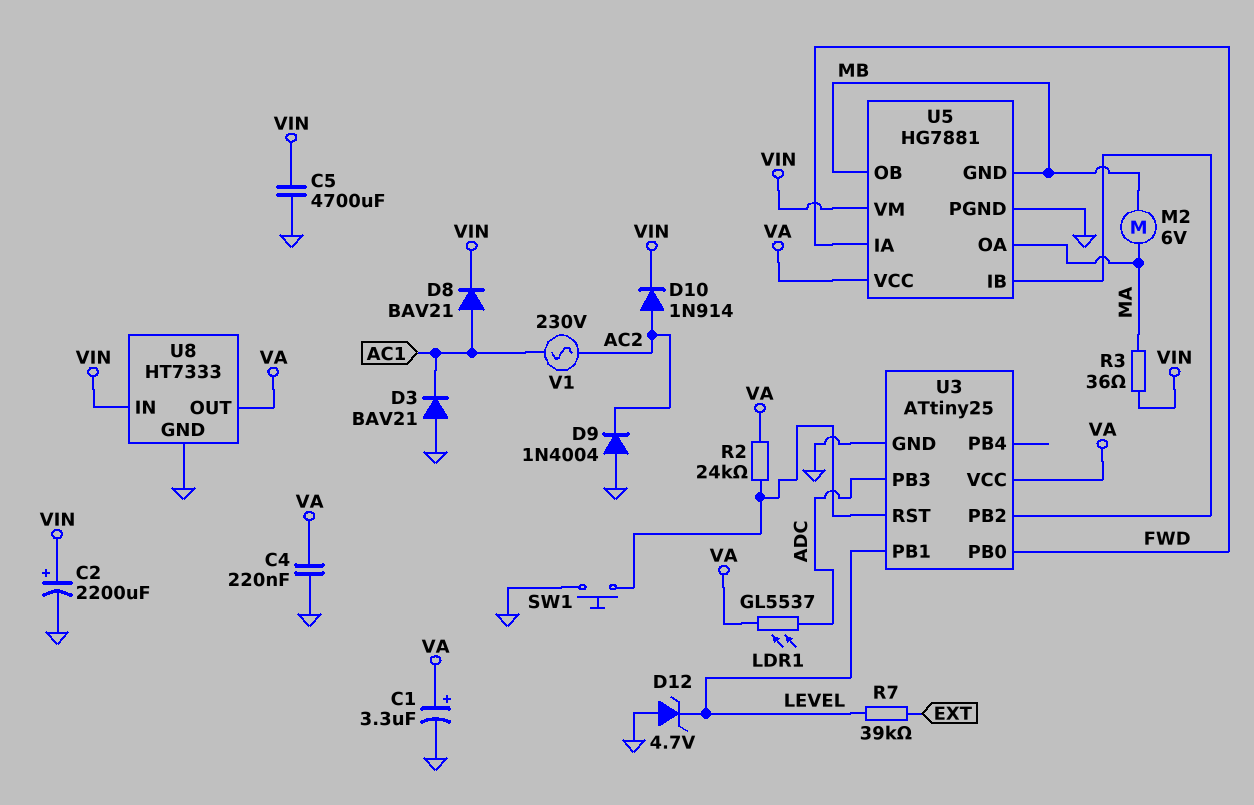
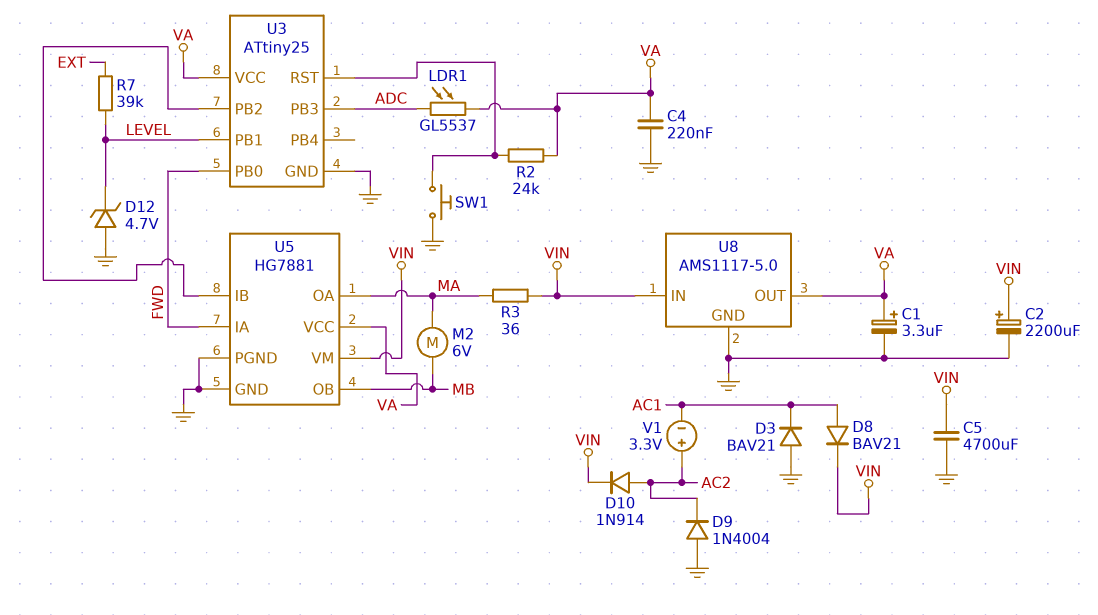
U5 pin GND: MB -> GND
U8: HT7333 -> AMS1117-5.0
V1: AC 230V (AC1, AC2) -> 3.3V (plus AC2, minus AC1)

